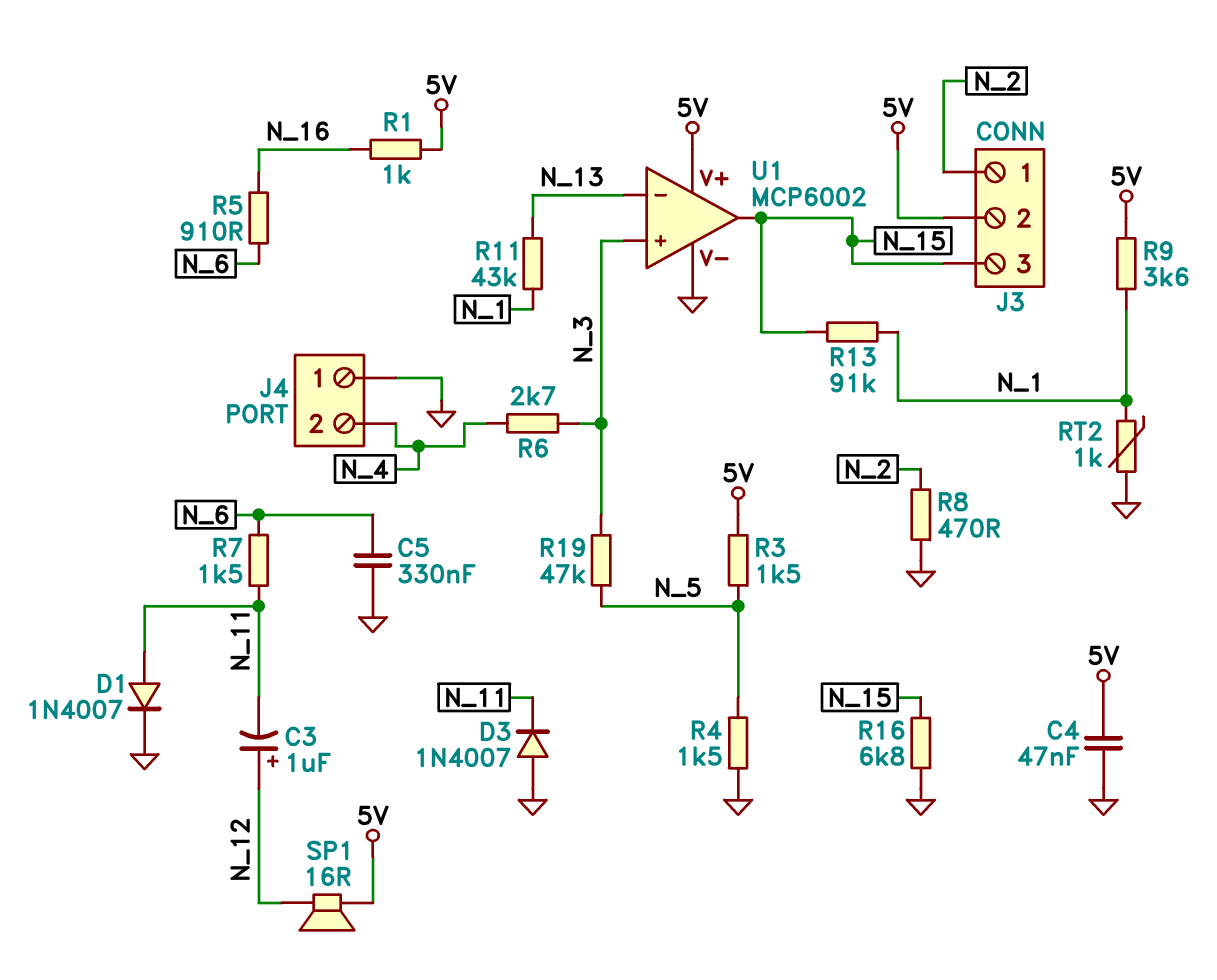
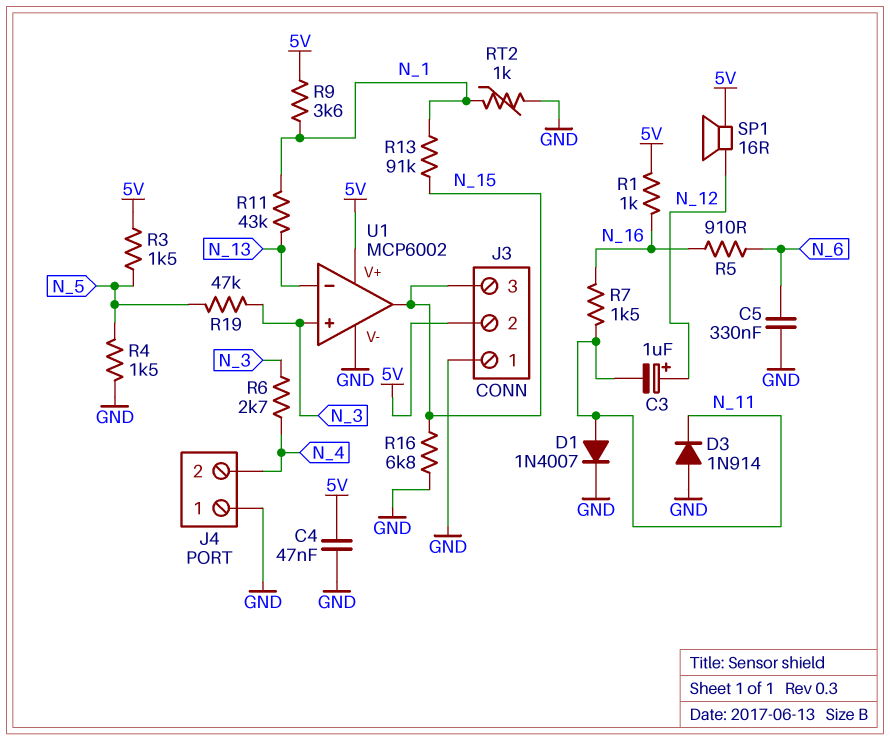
D3: diode 1N4007 (A GND, K N_11) -> diode 1N914 (A GND, K N_11)
J3 pin 1: N_2 -> GND
R7: 1.5k (N_6, N_11) -> 1.5k (N_11, N_16)
R8: 470 (GND, N_2) -> none

